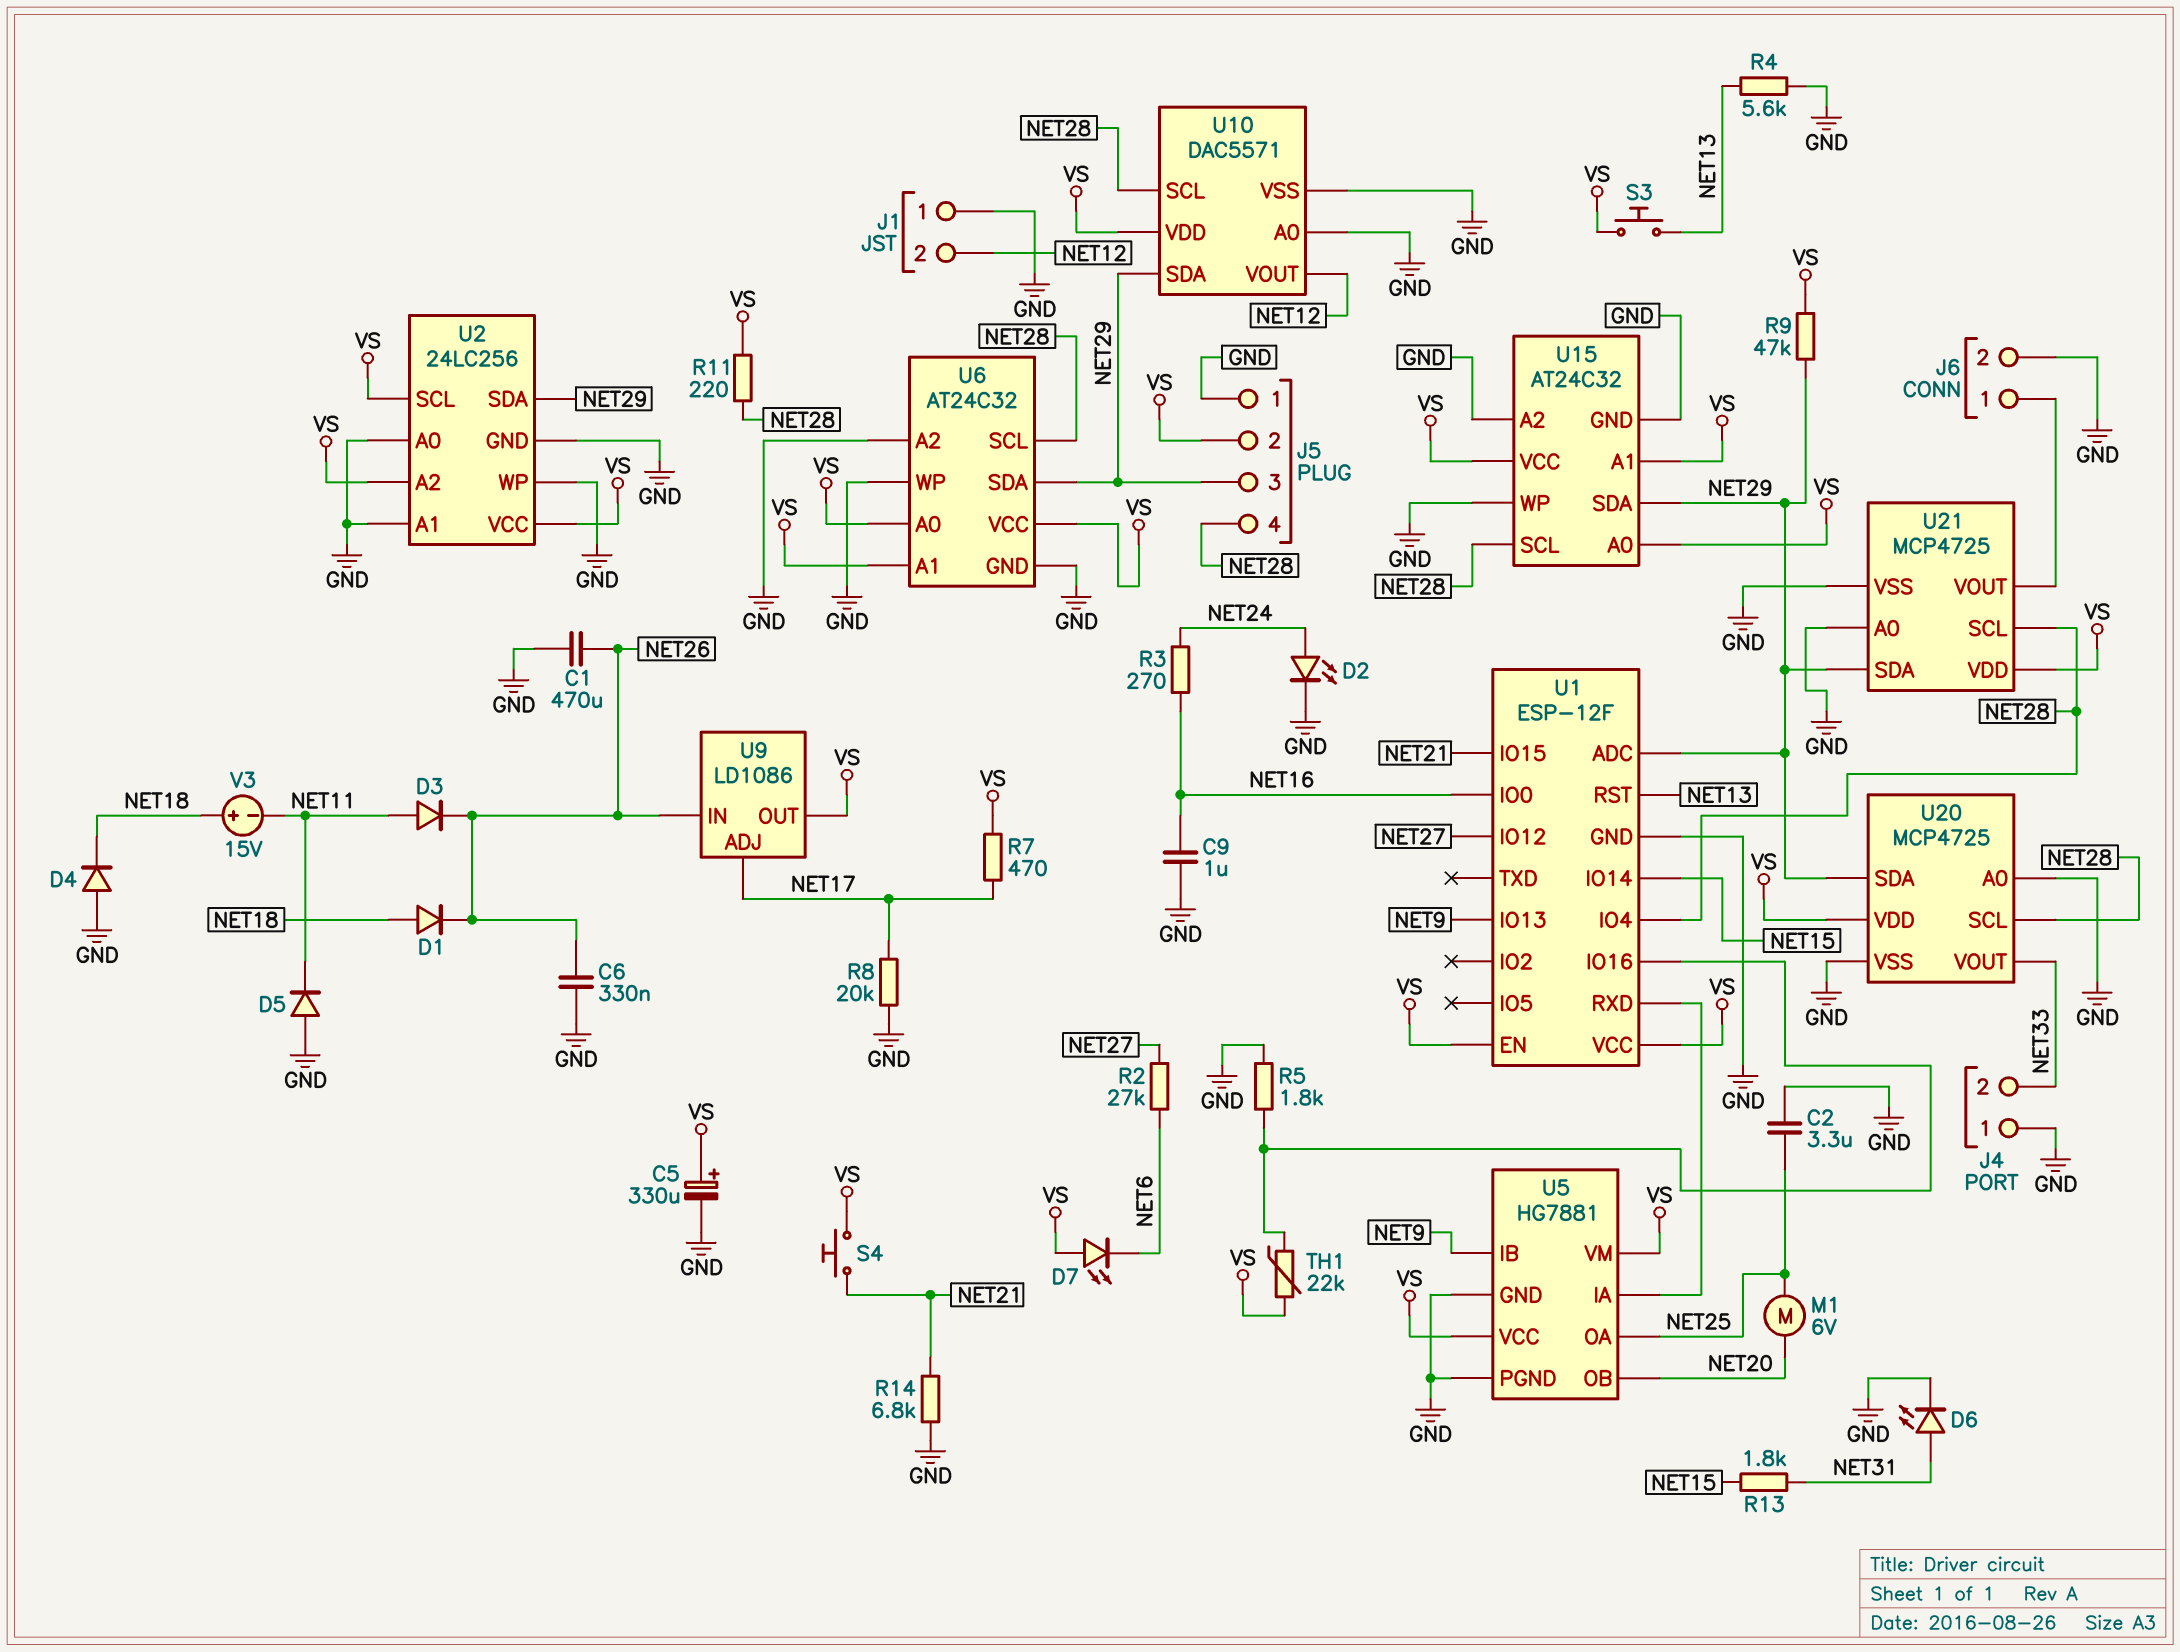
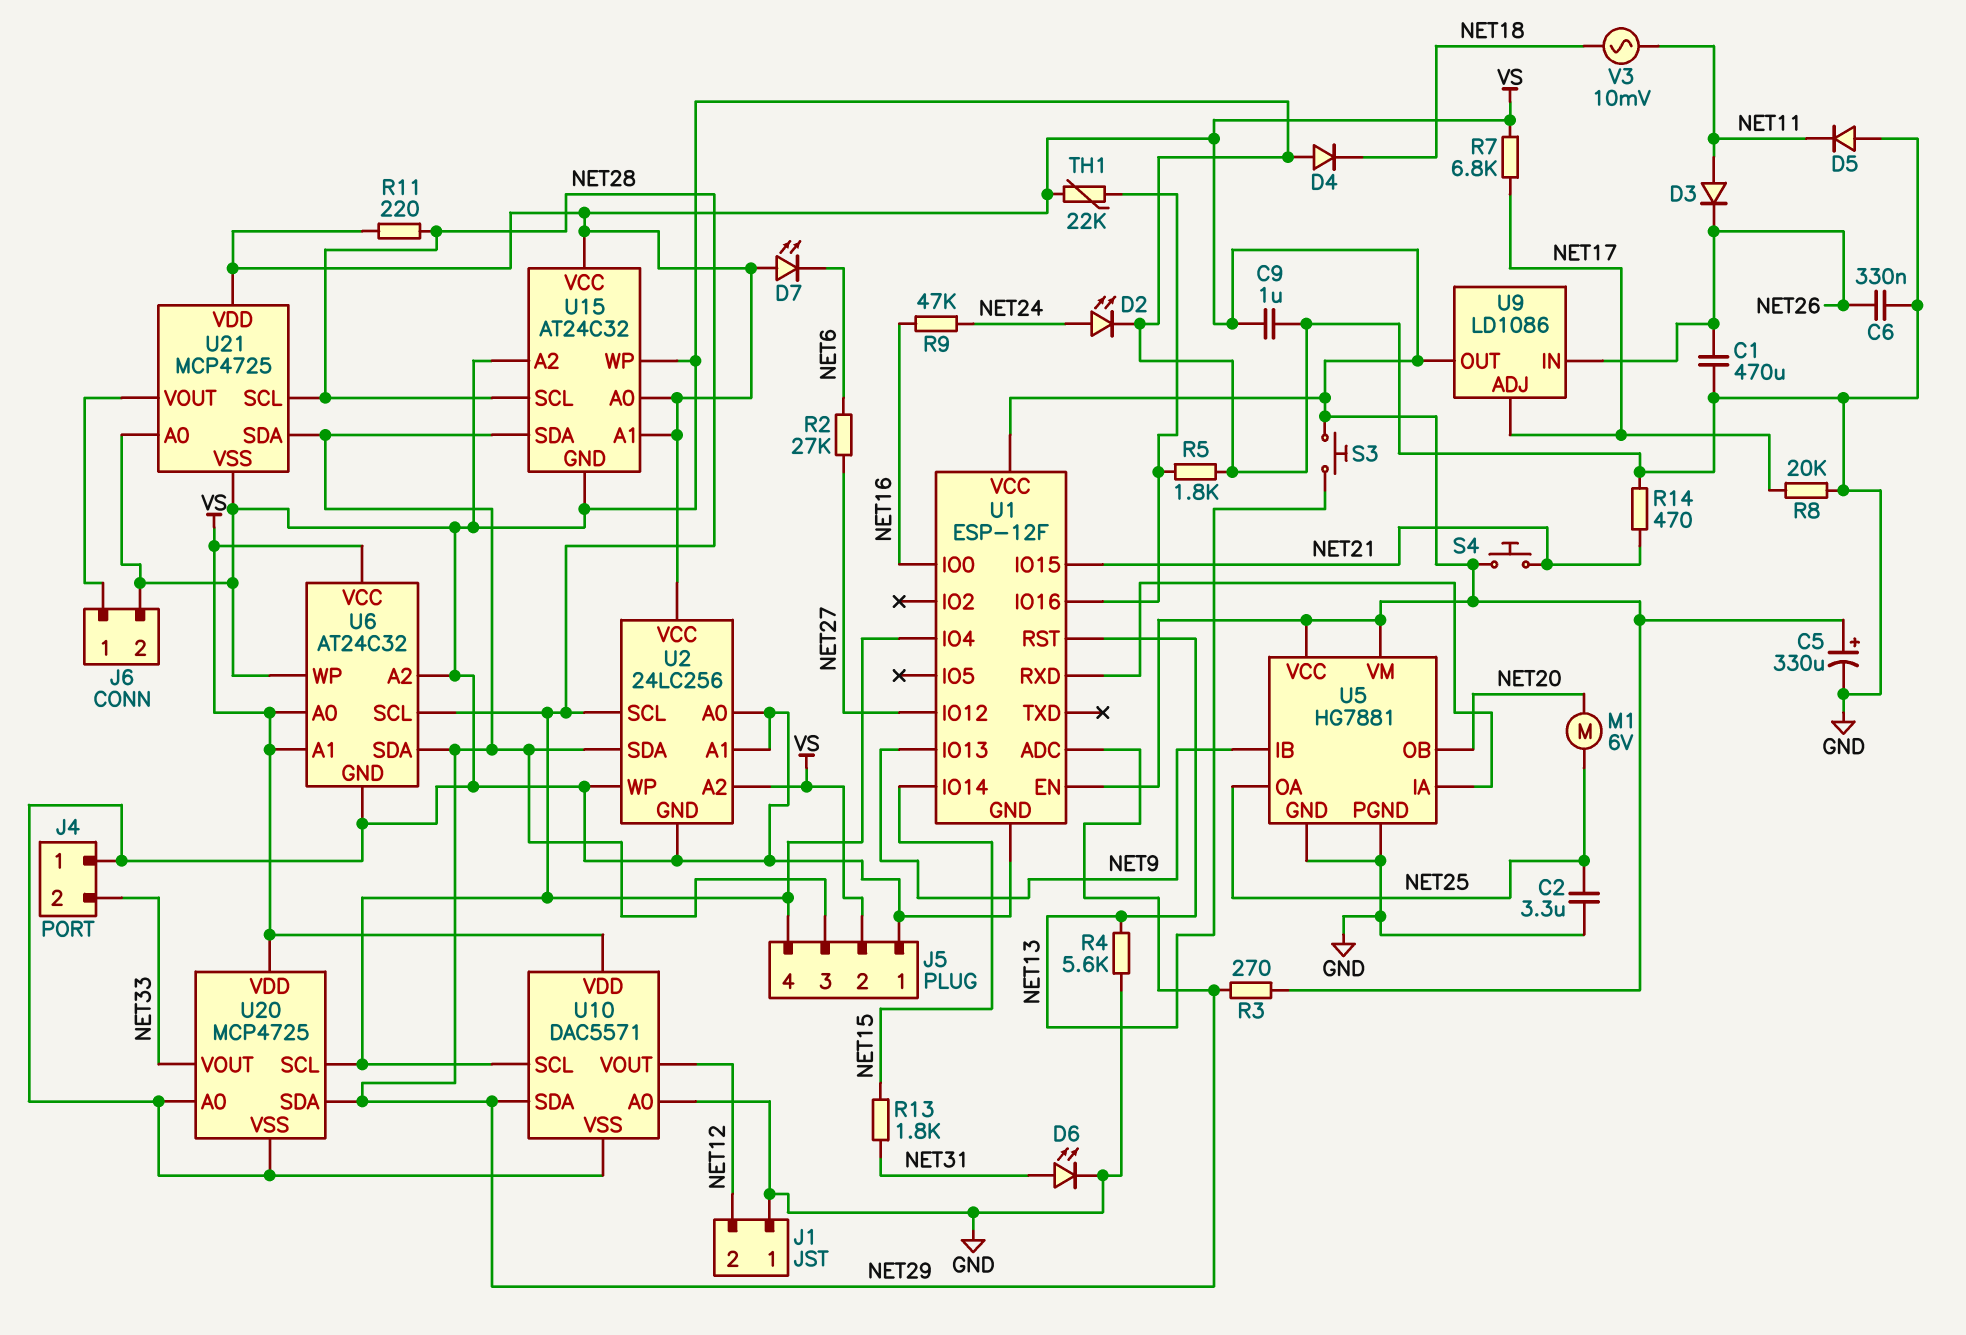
C9: 1uF (GND, NET16) -> 1uF (GND, VS)
D1: diode (A NET18, K NET26) -> none
R3: 270 (NET16, NET24) -> 270 (NET29, VS)
R7: 470 (NET17, VS) -> 6.8k (NET17, VS)
R9: 47k (NET29, VS) -> 47k (NET16, NET24)
R14: 6.8k (GND, NET21) -> 470 (GND, NET21)
U2 pin SCL: VS -> NET28
V3: 15V (plus NET18, minus NET11) -> AC 10mV (NET11, NET18)

